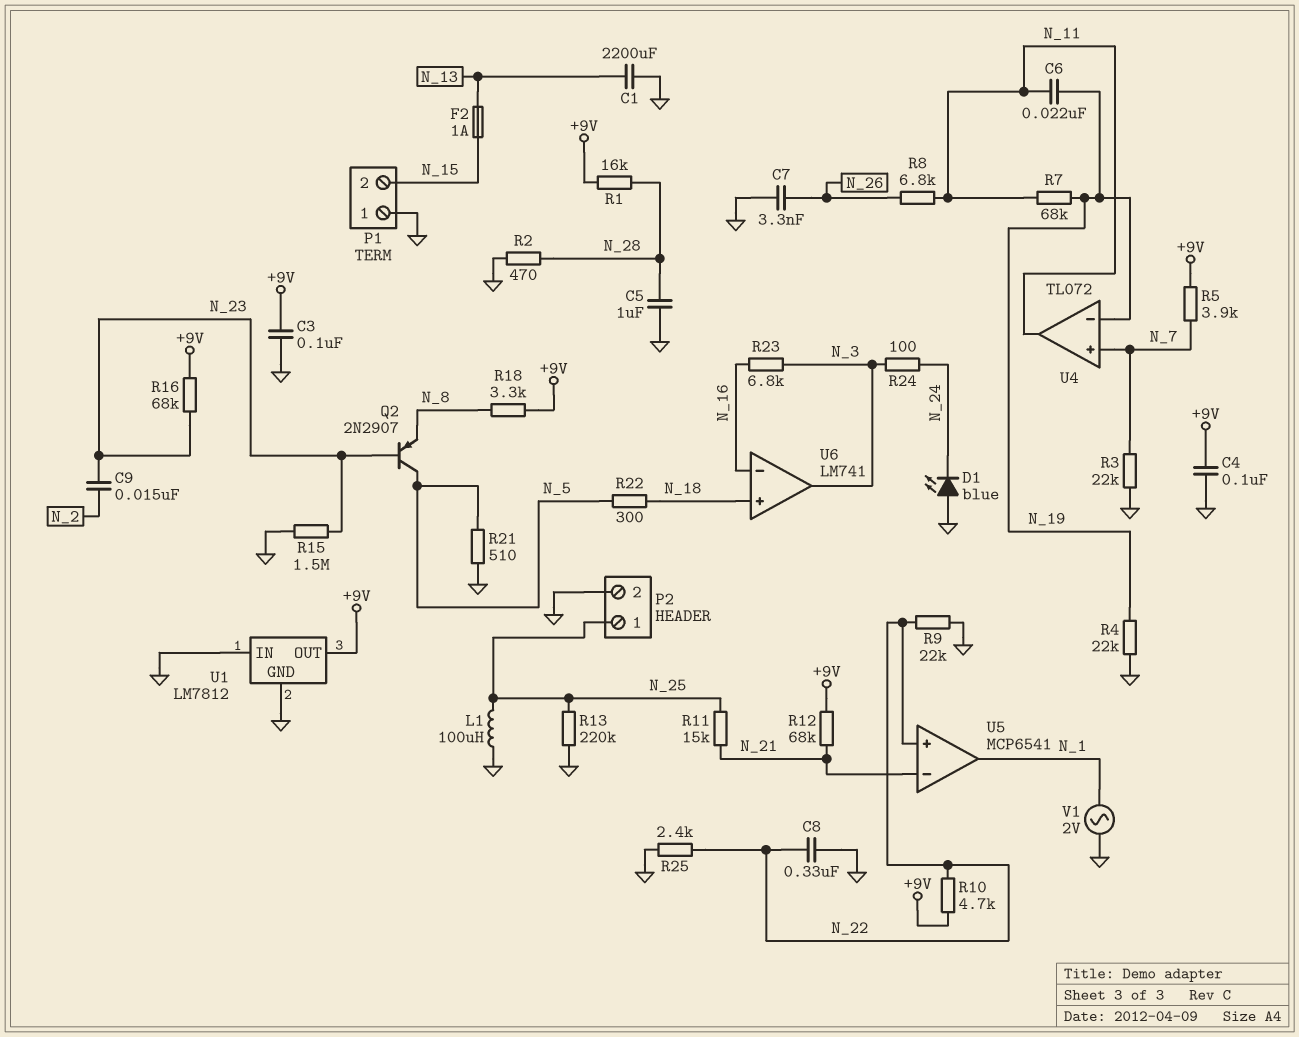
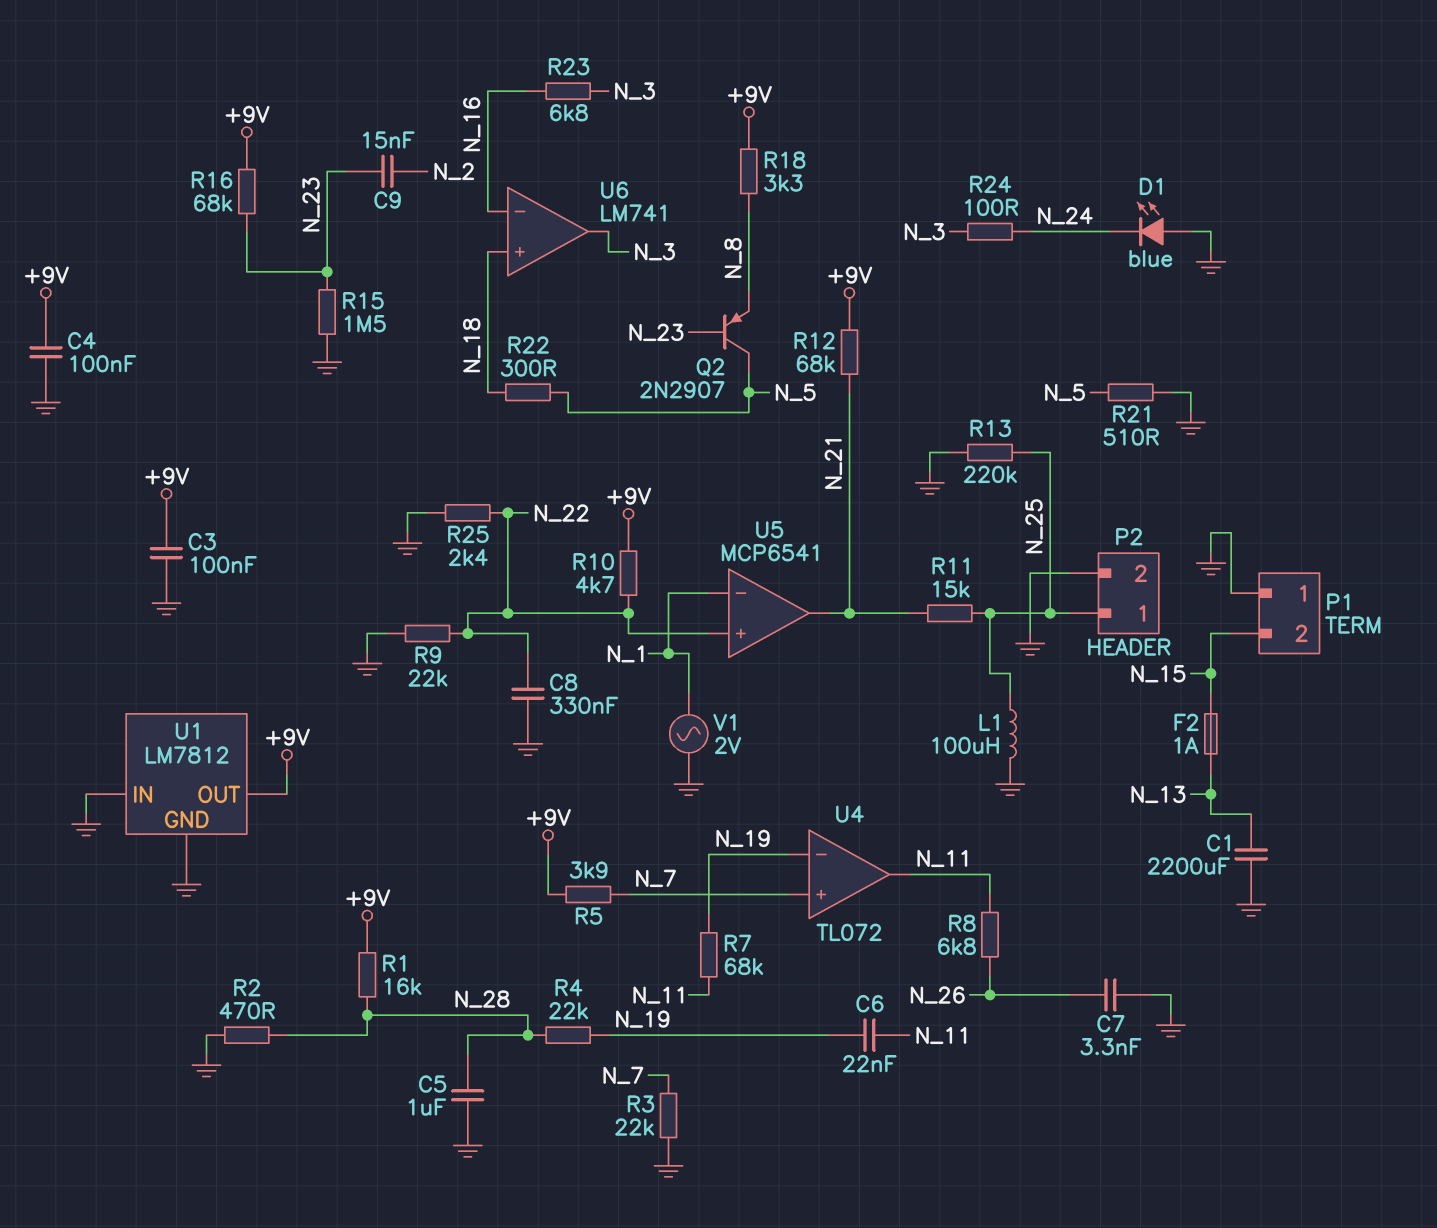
R4: 22k (GND, N_19) -> 22k (N_19, N_28)
U5 pin in-: N_21 -> N_1
U5 pin out: N_1 -> N_21

